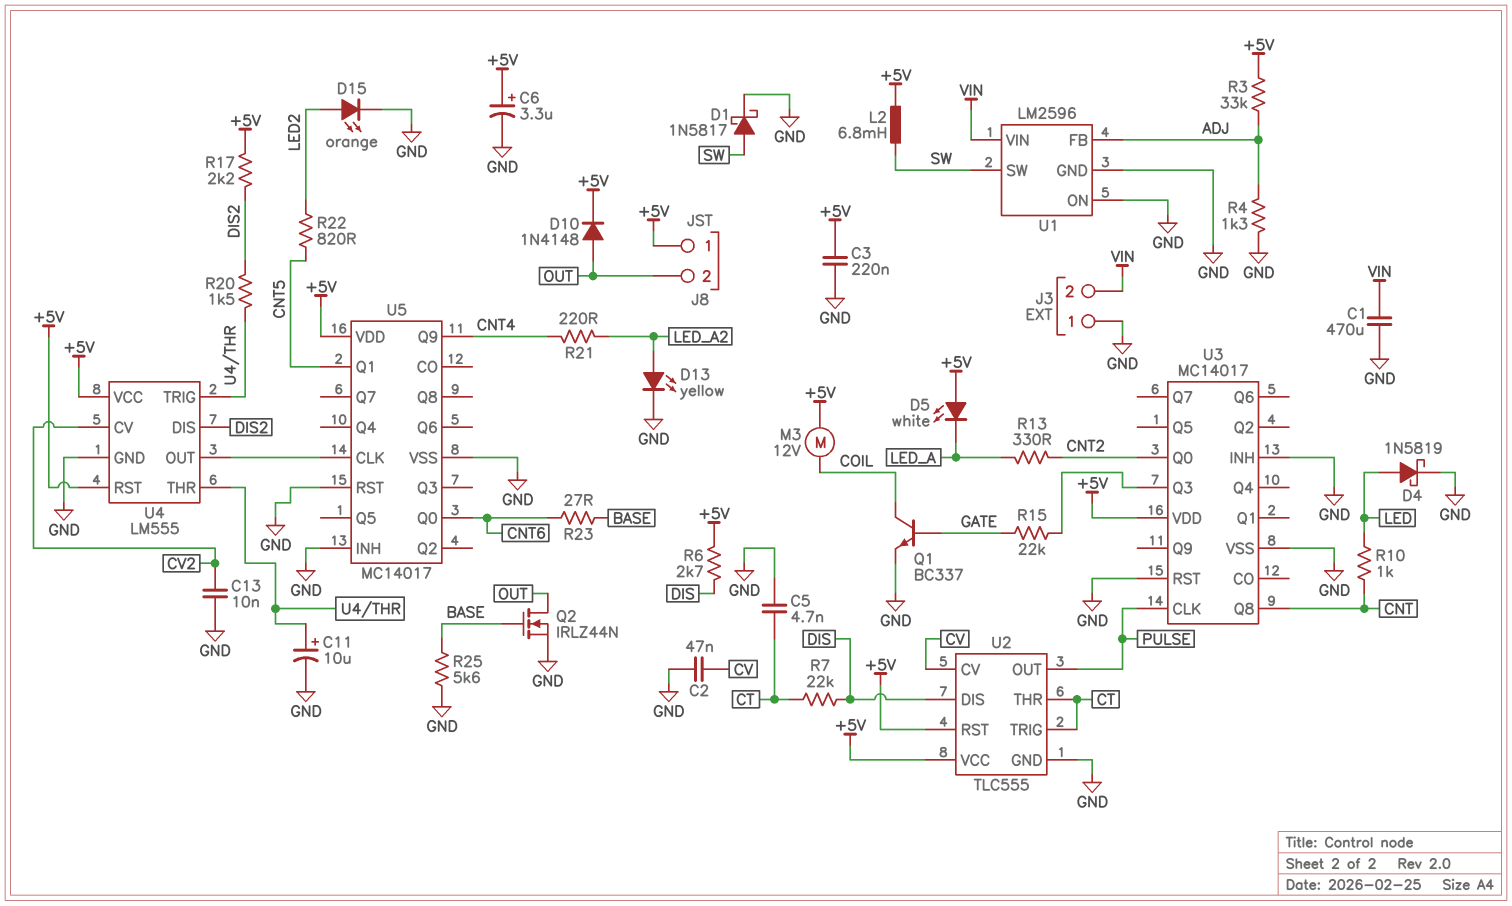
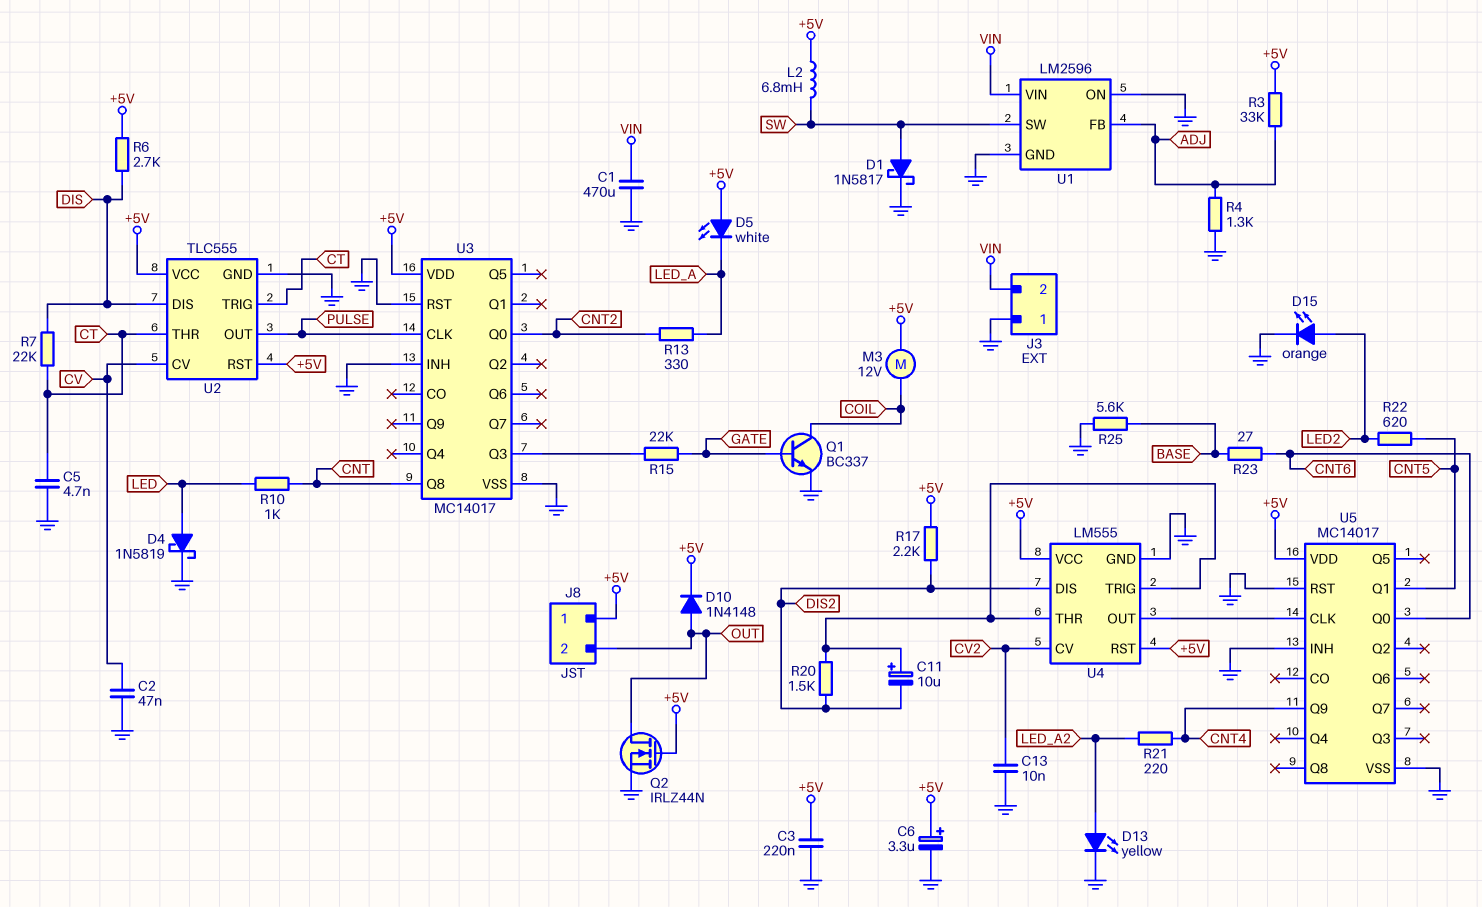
C11: 10uF (plus U4/THR, minus GND) -> 10uF (plus U4/THR, minus DIS2)
Q2: NMOS IRLZ44N (G BASE, D OUT, S GND) -> NMOS IRLZ44N (G +5V, D OUT, S GND)
R22: 820 (CNT5, LED2) -> 620 (CNT5, LED2)

